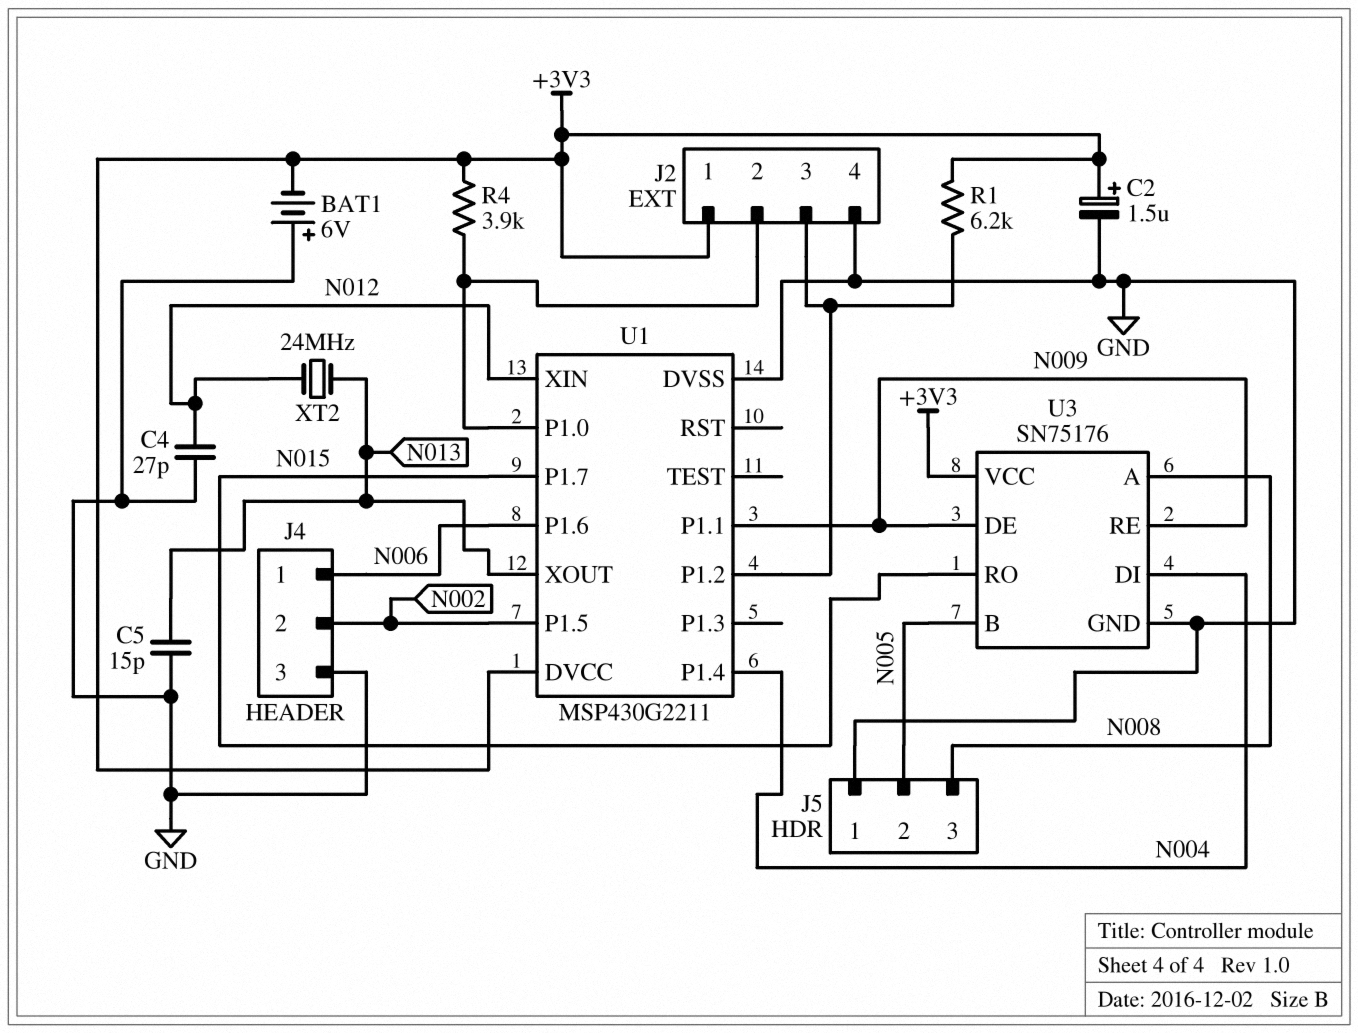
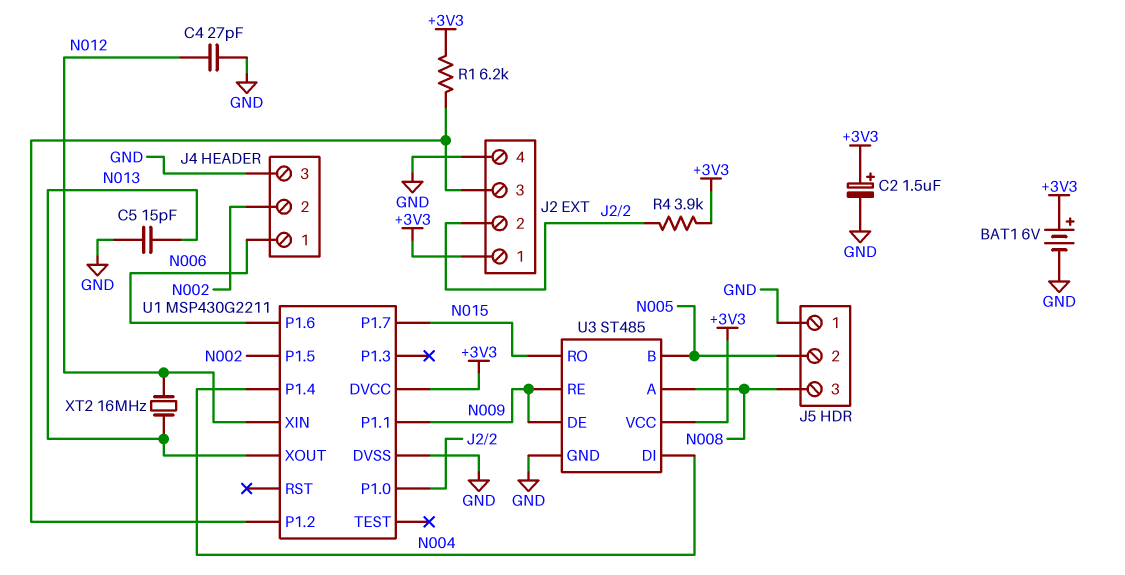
BAT1: 6V (plus GND, minus +3V3) -> 6V (plus +3V3, minus GND)
U3: SN75176 -> ST485
XT2: 24MHz (N012, N013) -> 16MHz (N012, N013)

